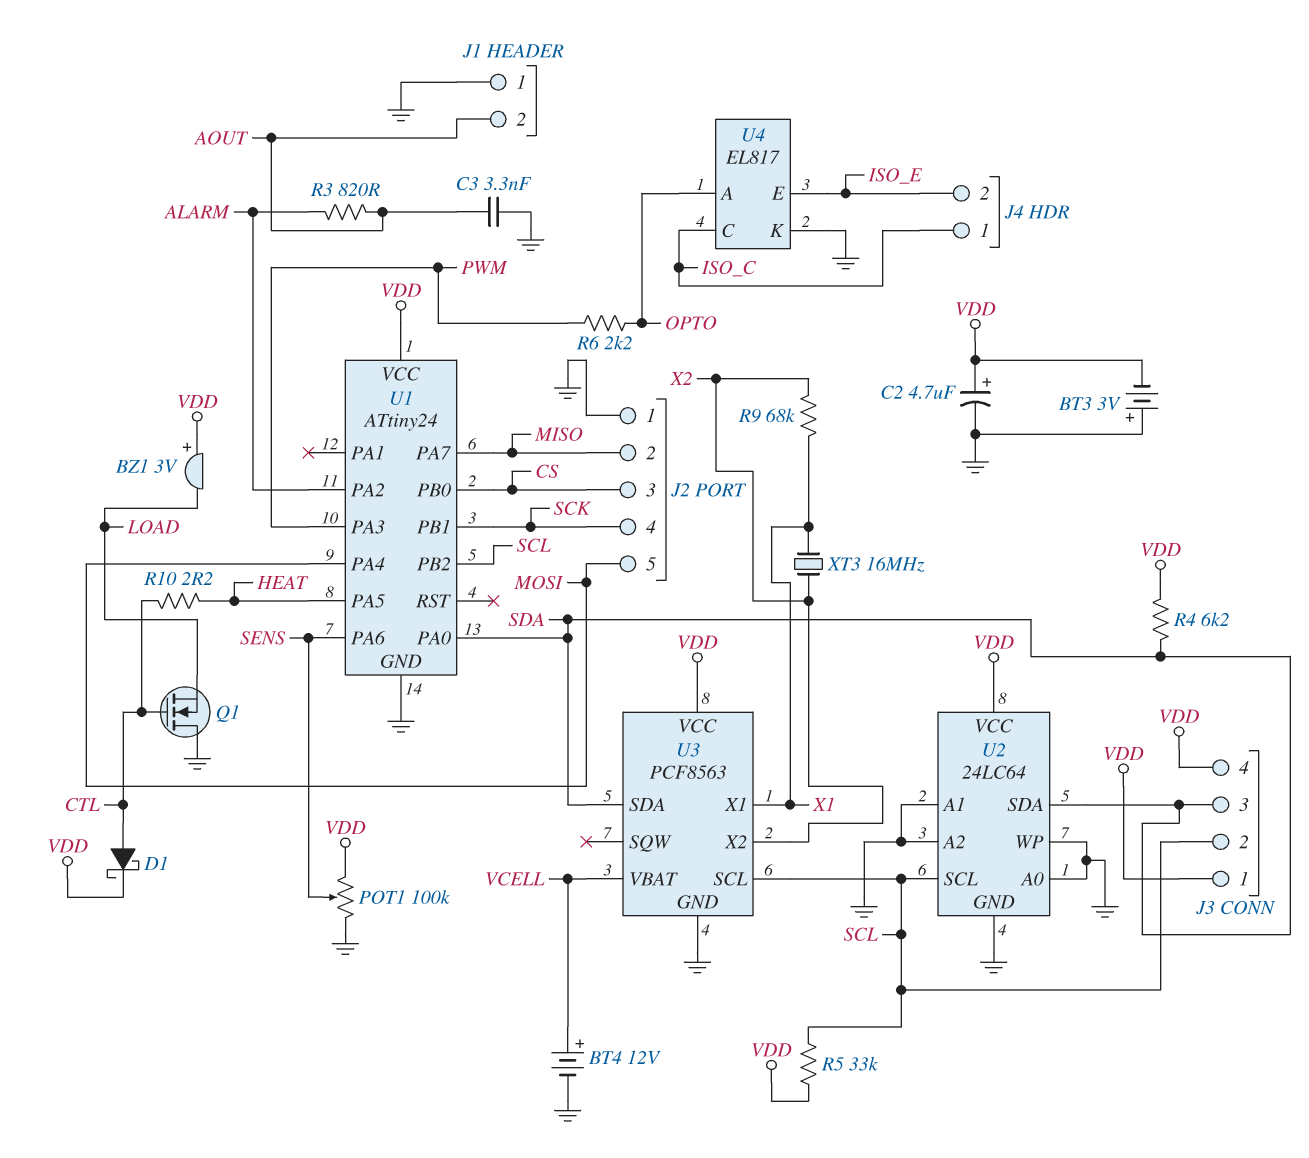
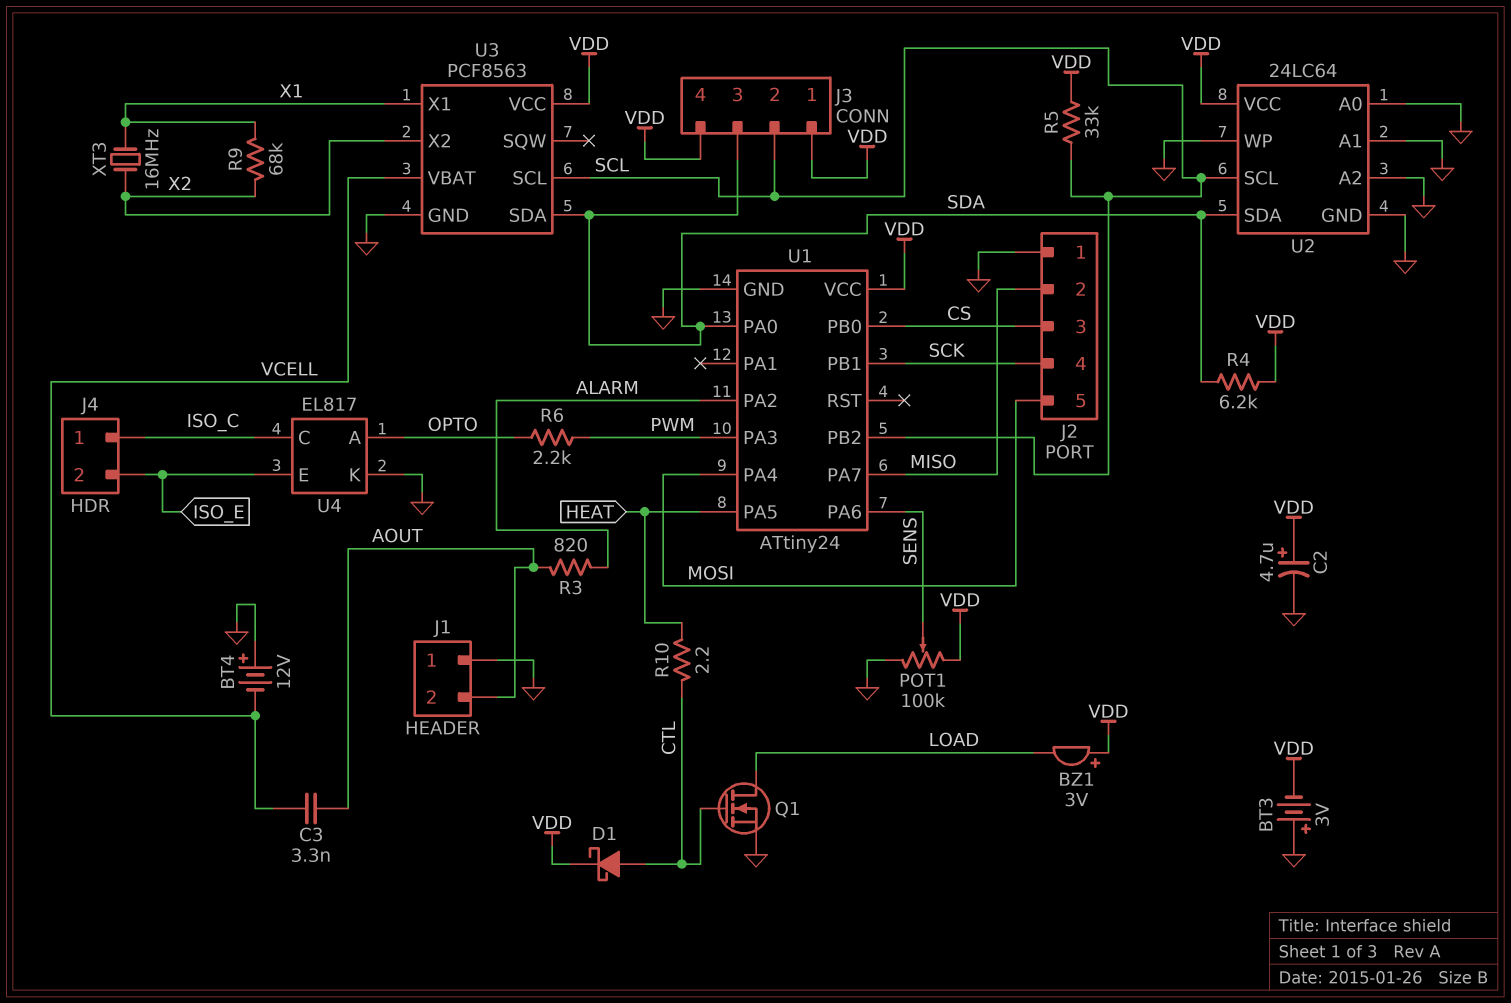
BT4: 12V (plus VCELL, minus GND) -> 12V (plus GND, minus VCELL)
C3: 3.3nF (AOUT, GND) -> 3.3nF (AOUT, VCELL)
Q1: NMOS (G CTL, D GND, S LOAD) -> NMOS (G CTL, D LOAD, S GND)

